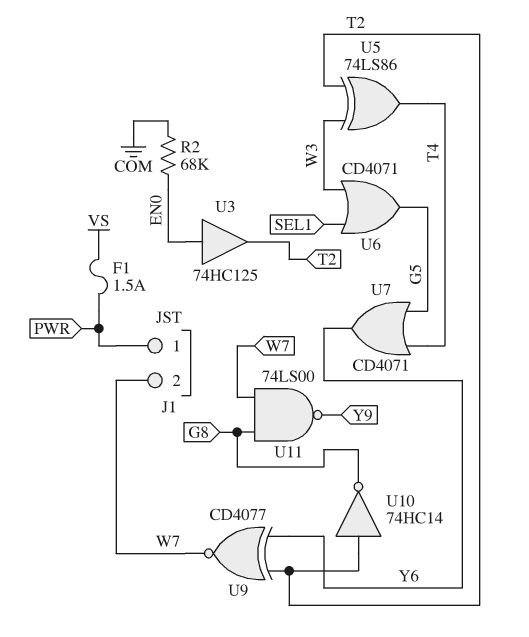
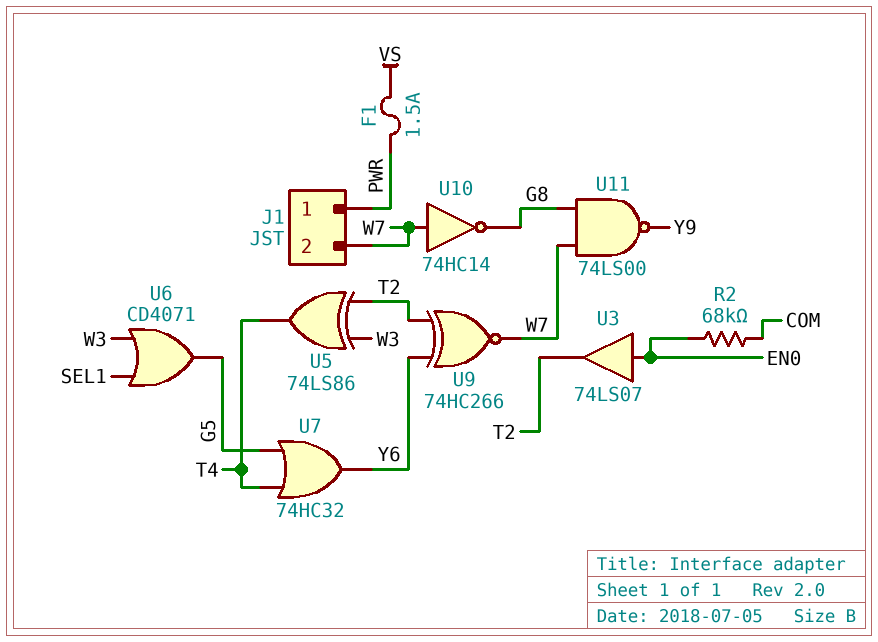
U3: buffer 74HC125 (in EN0, out T2) -> buffer 74LS07 (in EN0, out T2)
U7: OR CD4071 (in G5, in T4, out Y6) -> OR 74HC32 (in G5, in T4, out Y6)
U9: XNOR CD4077 (in T2, in Y6, out W7) -> XNOR 74HC266 (in T2, in Y6, out W7)
U10: NOT 74HC14 (in T2, out G8) -> NOT 74HC14 (in W7, out G8)

